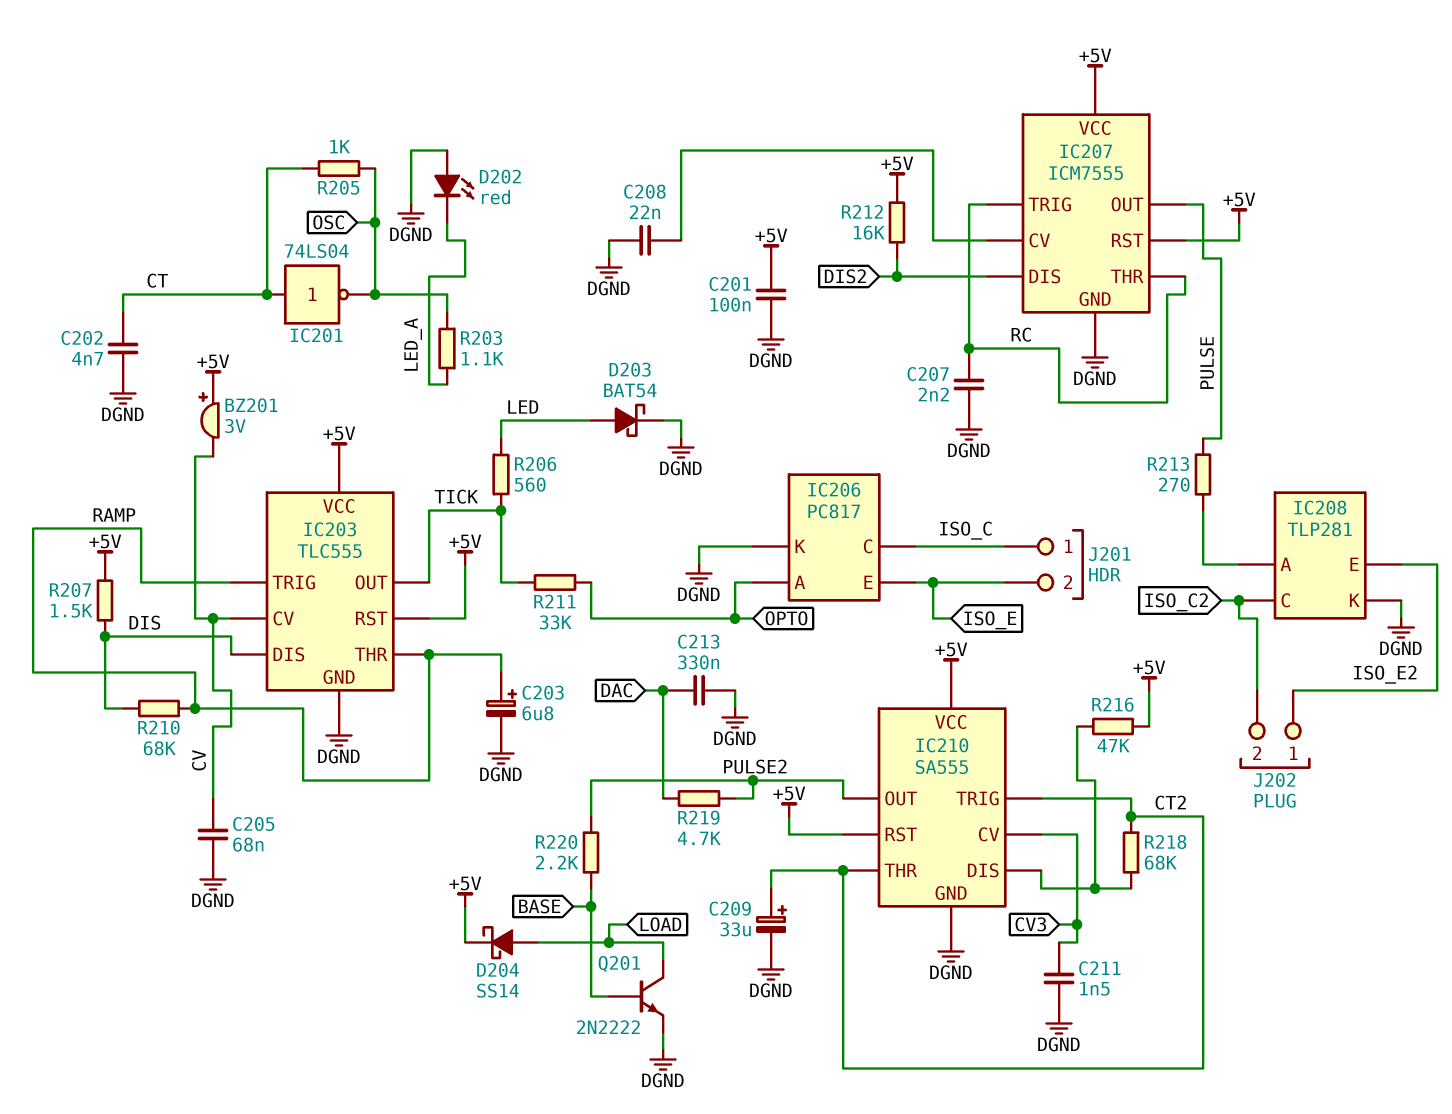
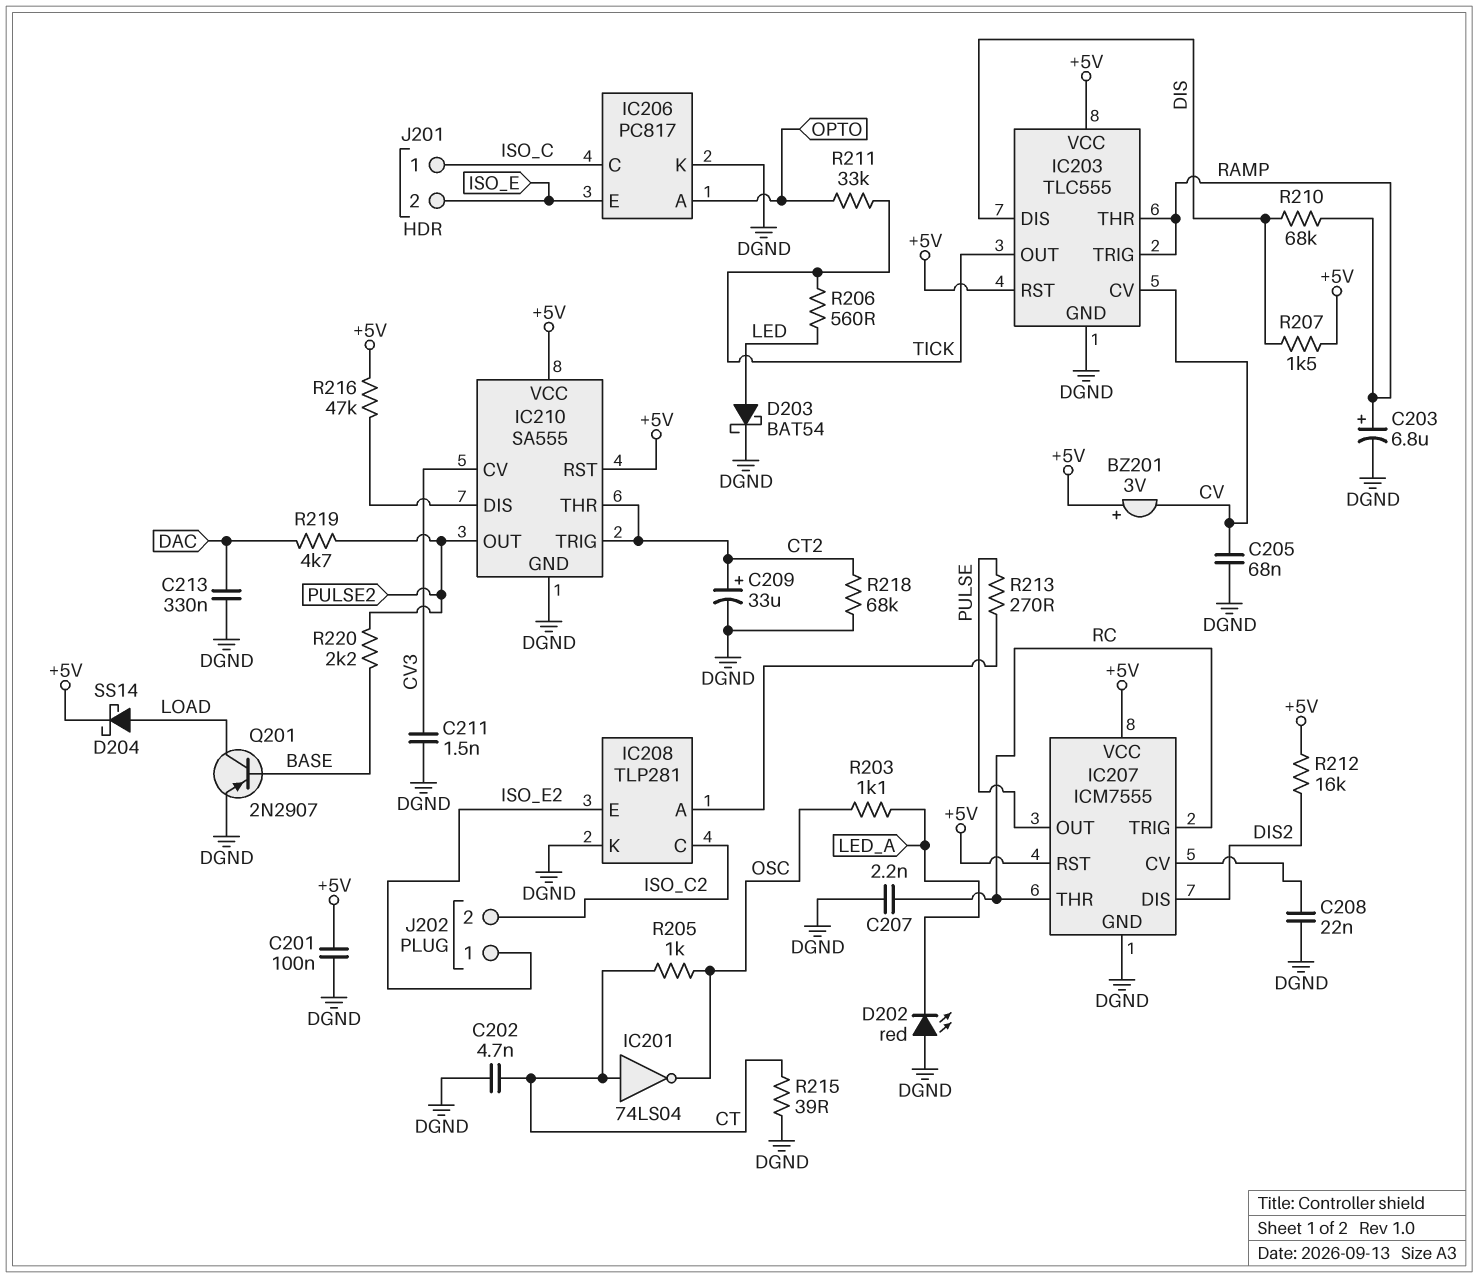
Q201: NPN 2N2222 (B BASE, C LOAD, E DGND) -> PNP 2N2907 (B BASE, C LOAD, E DGND)
R215: none -> 39 (CT, DGND)
R218: 68k (CT2, IC210/DIS) -> 68k (CT2, DGND)

